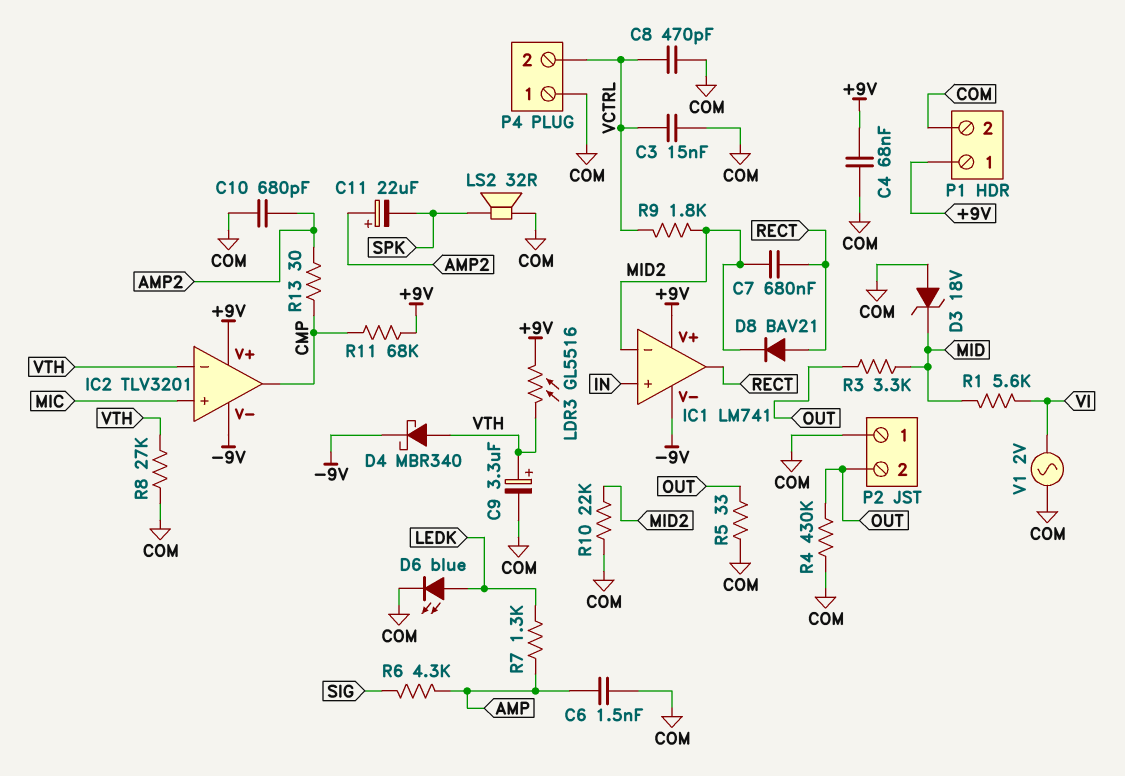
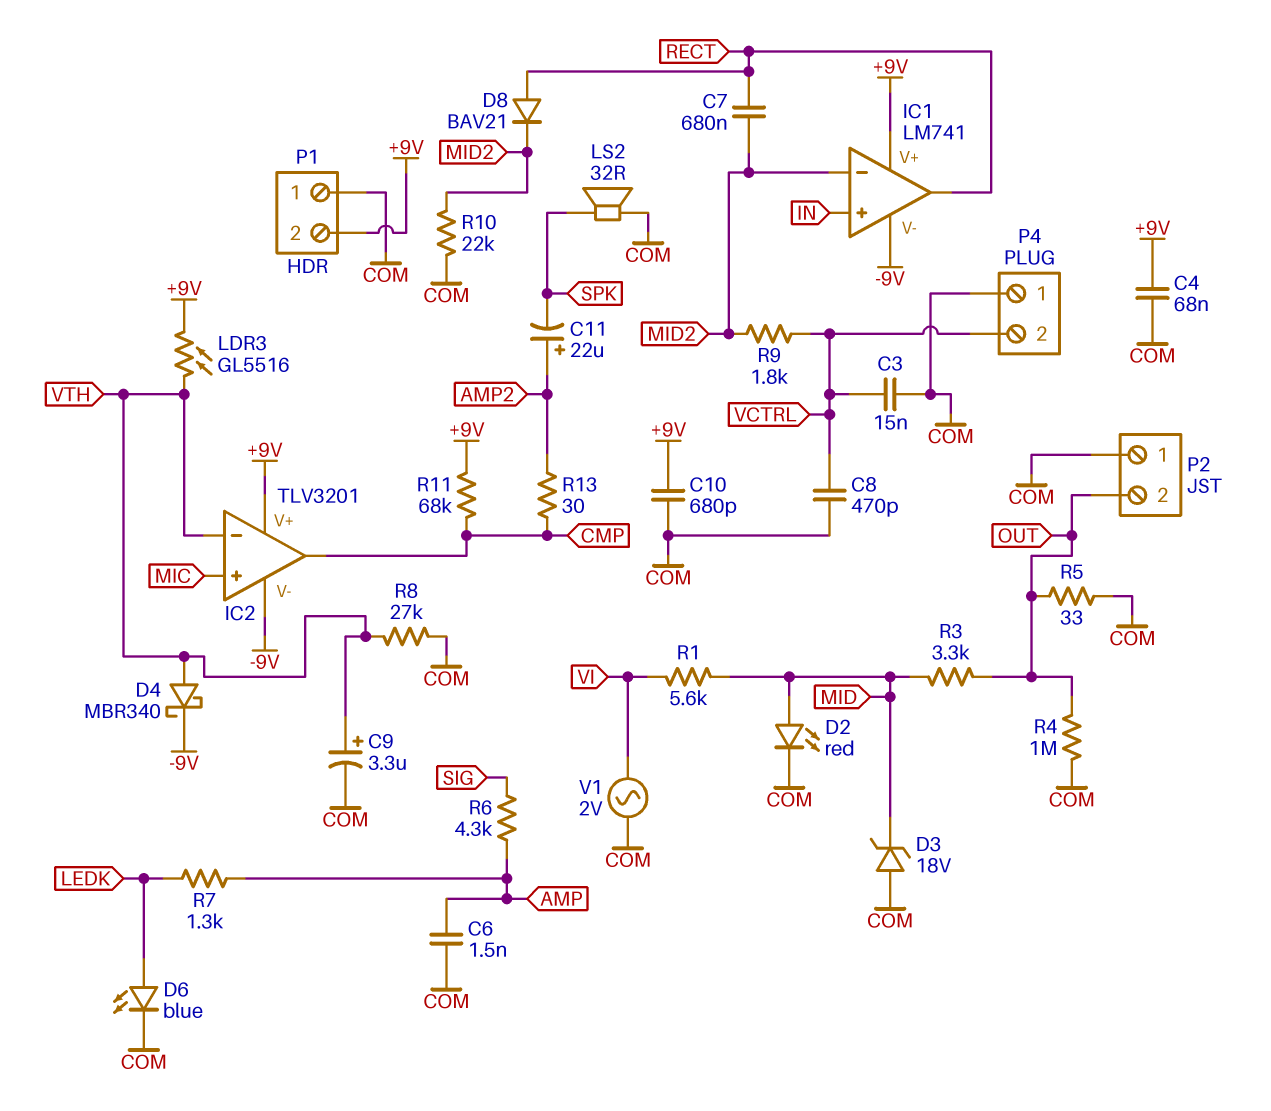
C10: 680pF (AMP2, COM) -> 680pF (+9V, COM)
D2: none -> LED red (A MID, K COM)
P1 pin 1: +9V -> COM
P1 pin 2: COM -> +9V
R4: 430k (COM, OUT) -> 1M (COM, OUT)

